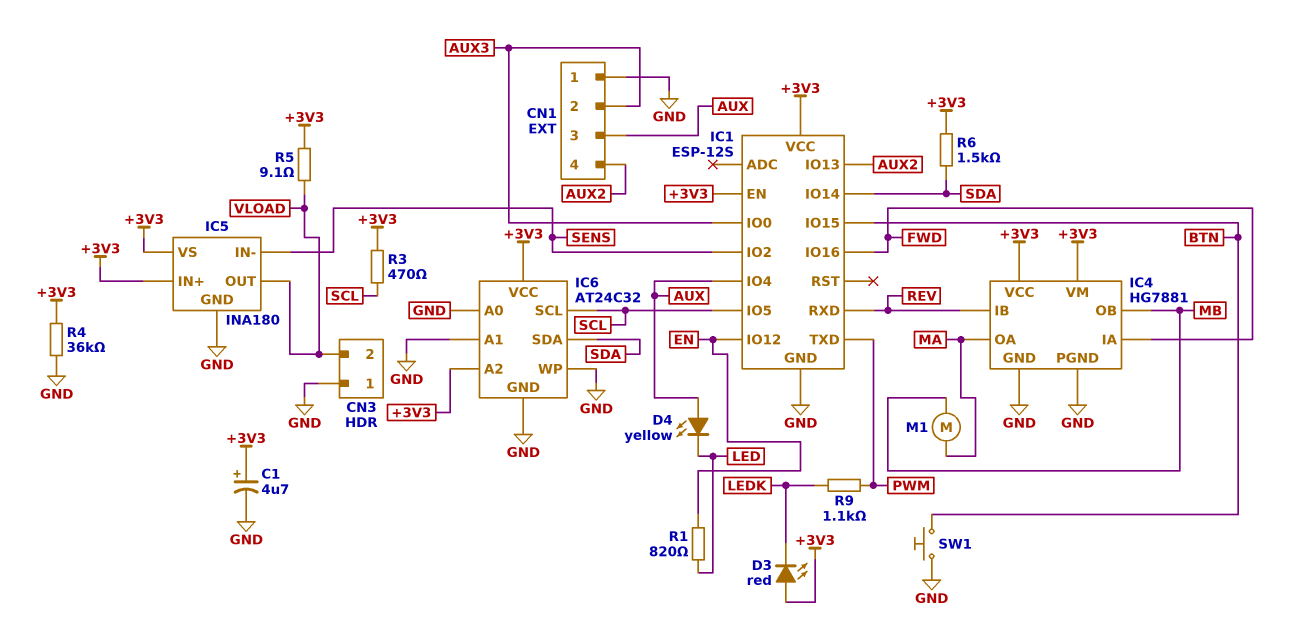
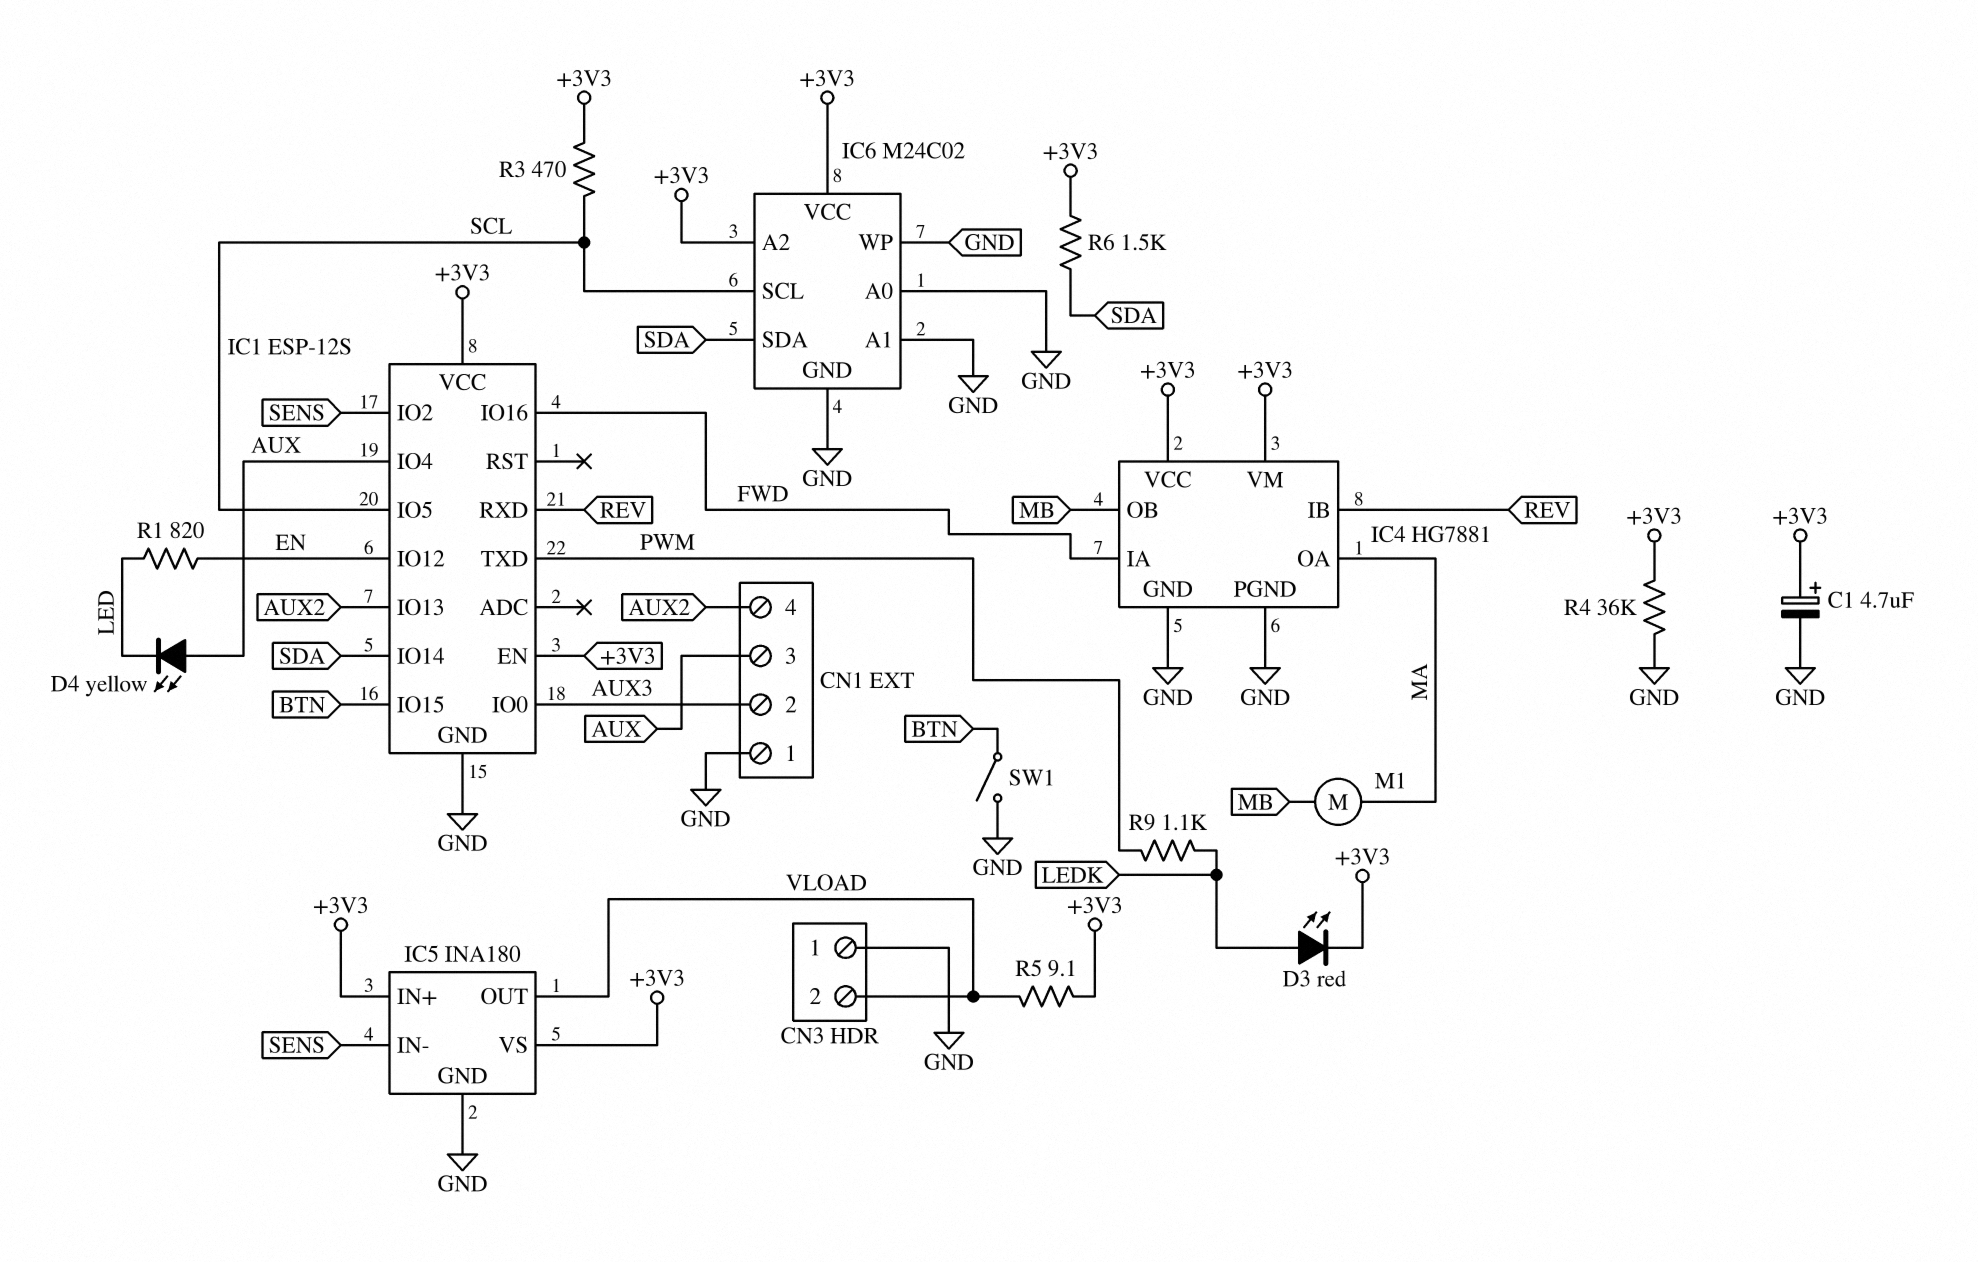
D3: LED red (A +3V3, K LEDK) -> LED red (A LEDK, K +3V3)
IC6: AT24C32 -> M24C02
SW1: button (BTN, GND) -> switch (BTN, GND)

